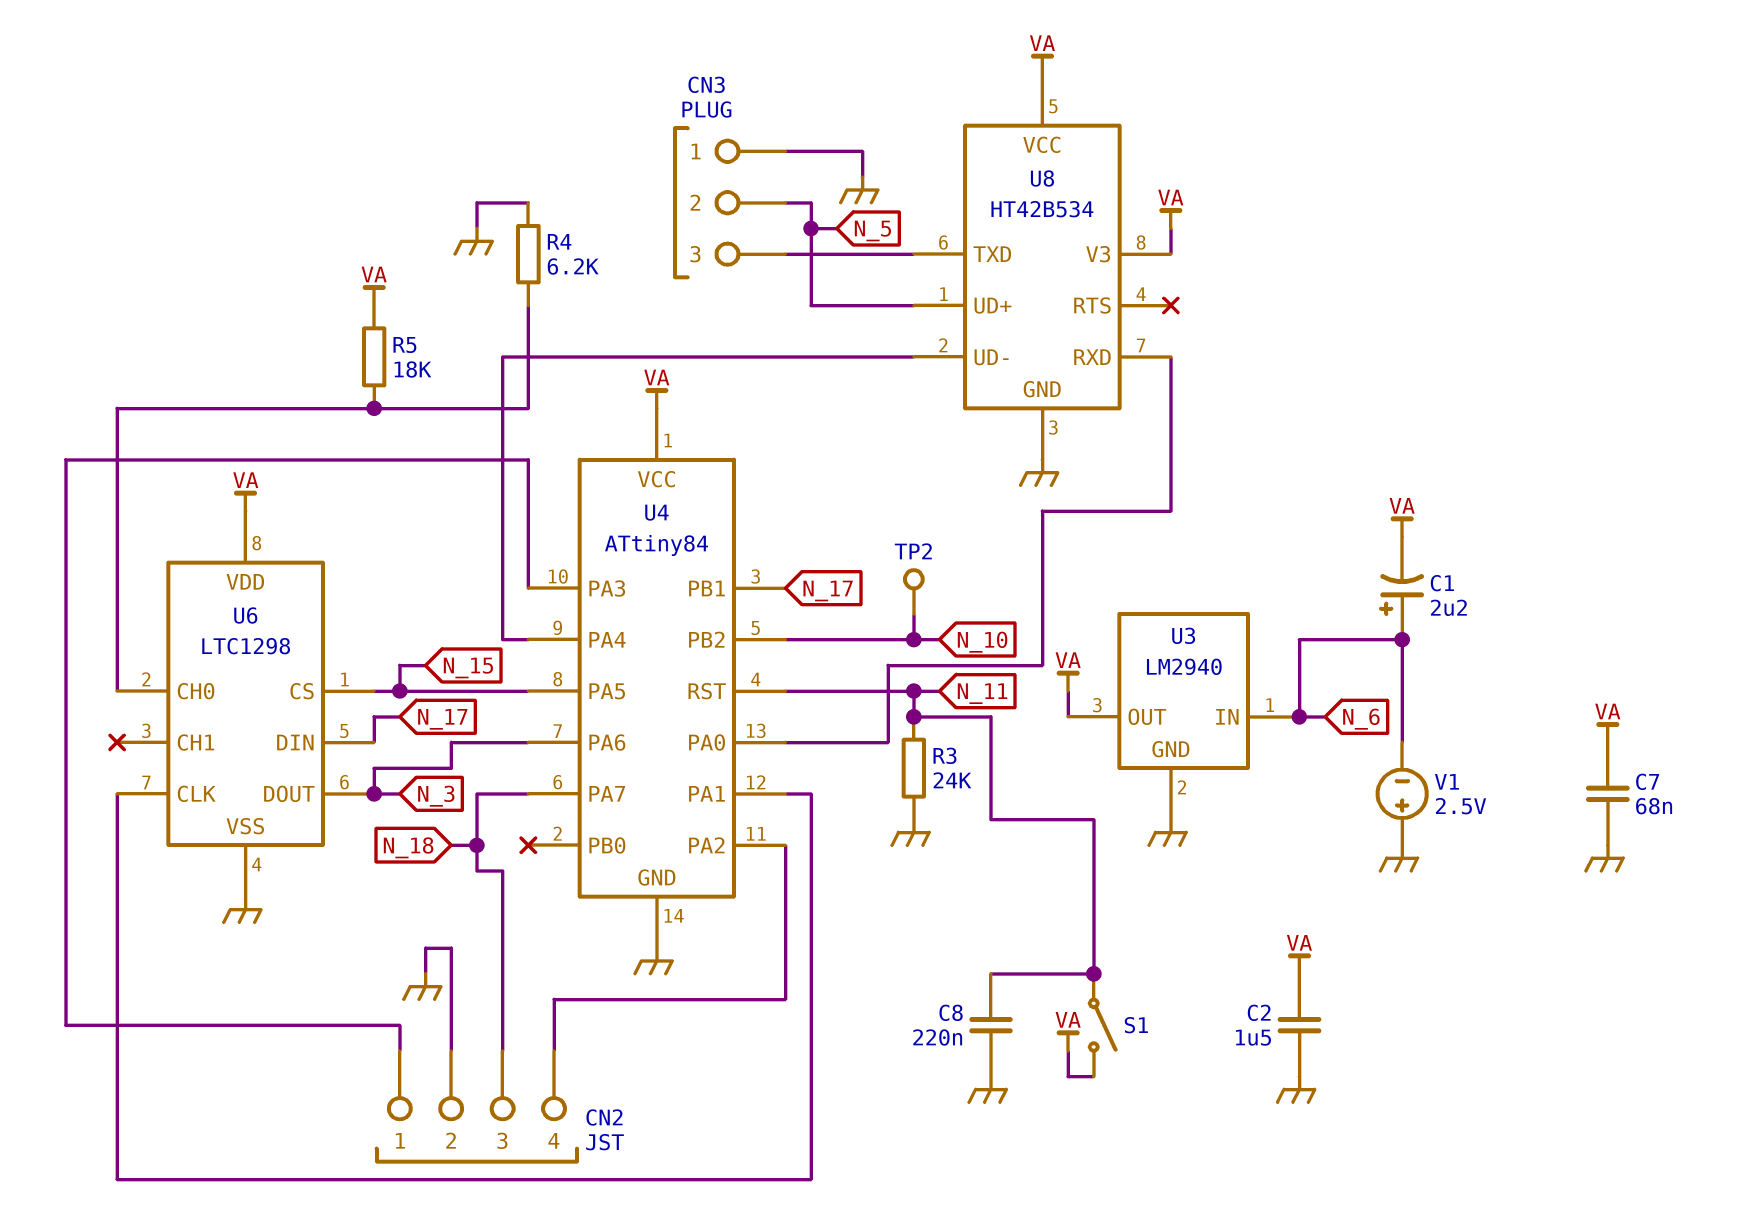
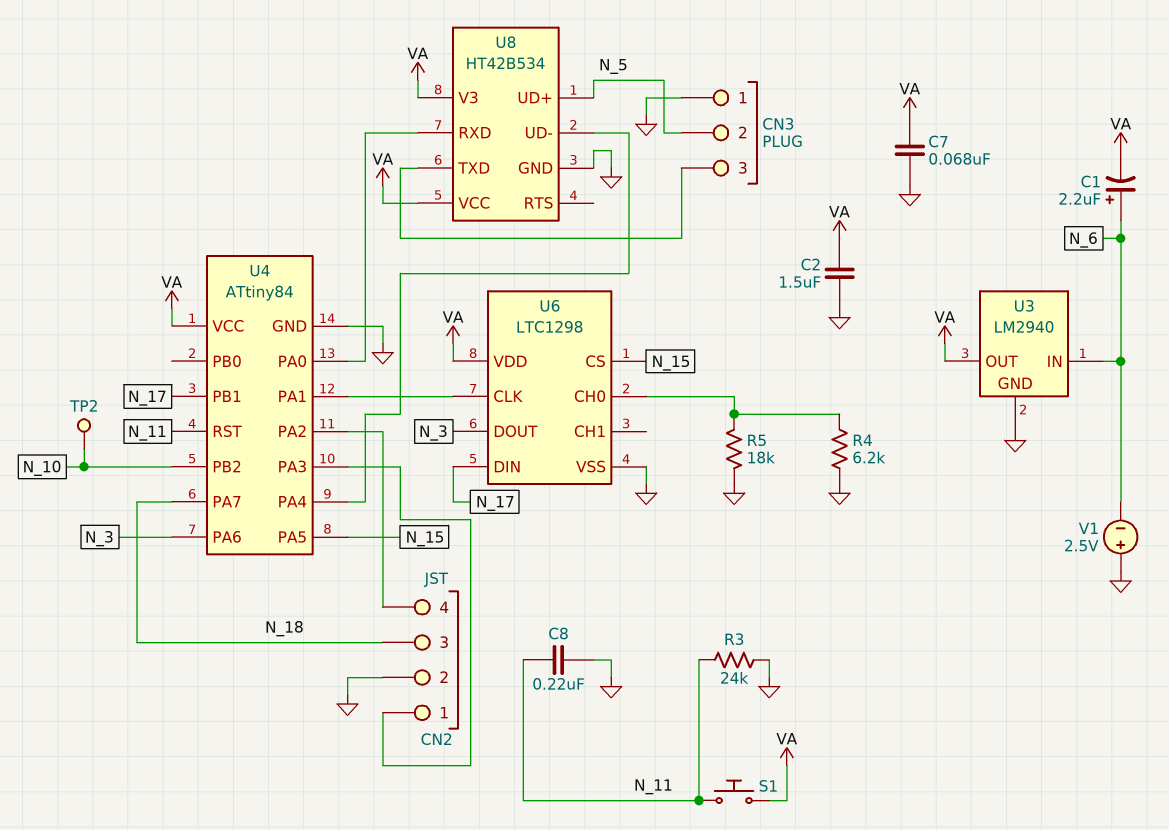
R5: 18k (U6/CH0, VA) -> 18k (GND, U6/CH0)
S1: switch (N_11, VA) -> button (N_11, VA)

